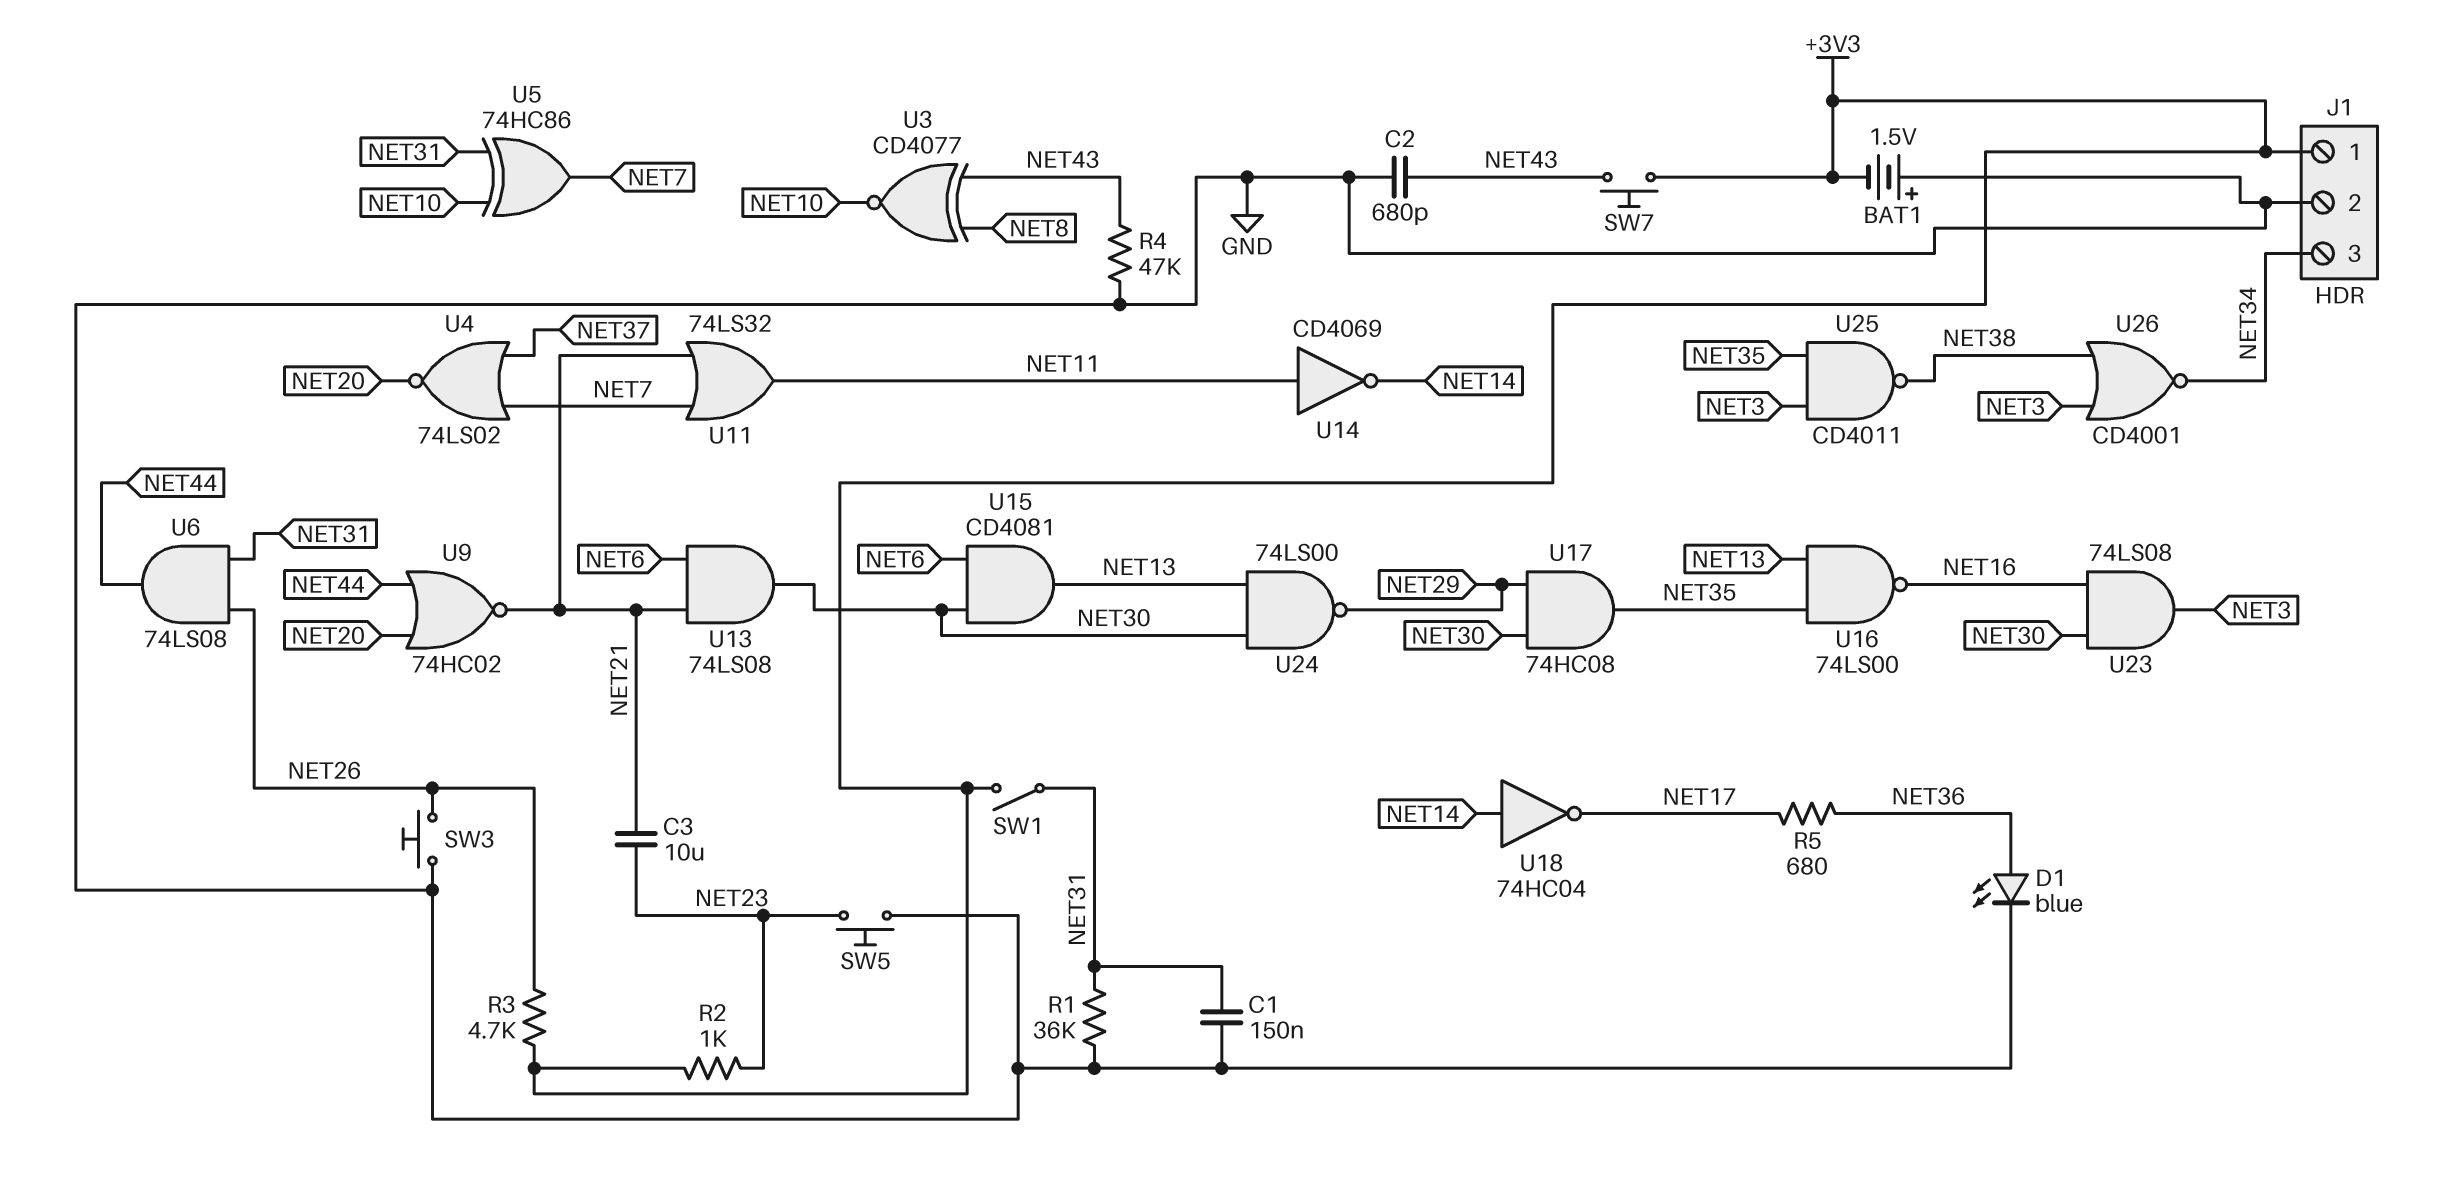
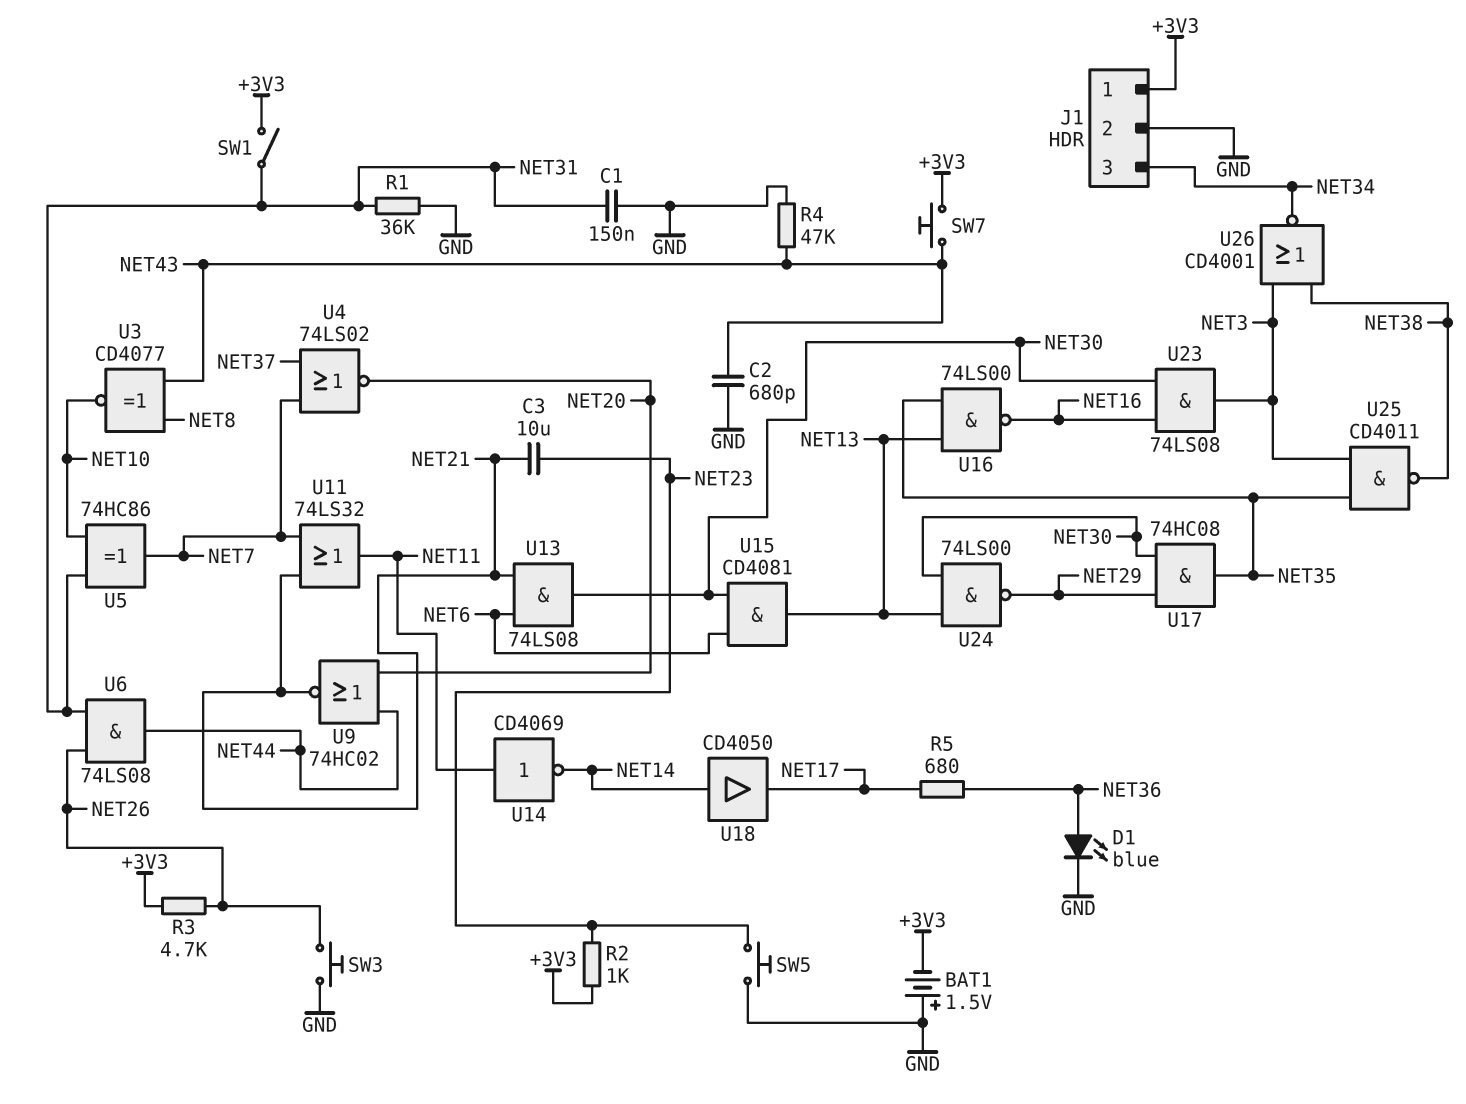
U18: NOT 74HC04 (in NET14, out NET17) -> buffer CD4050 (in NET14, out NET17)

